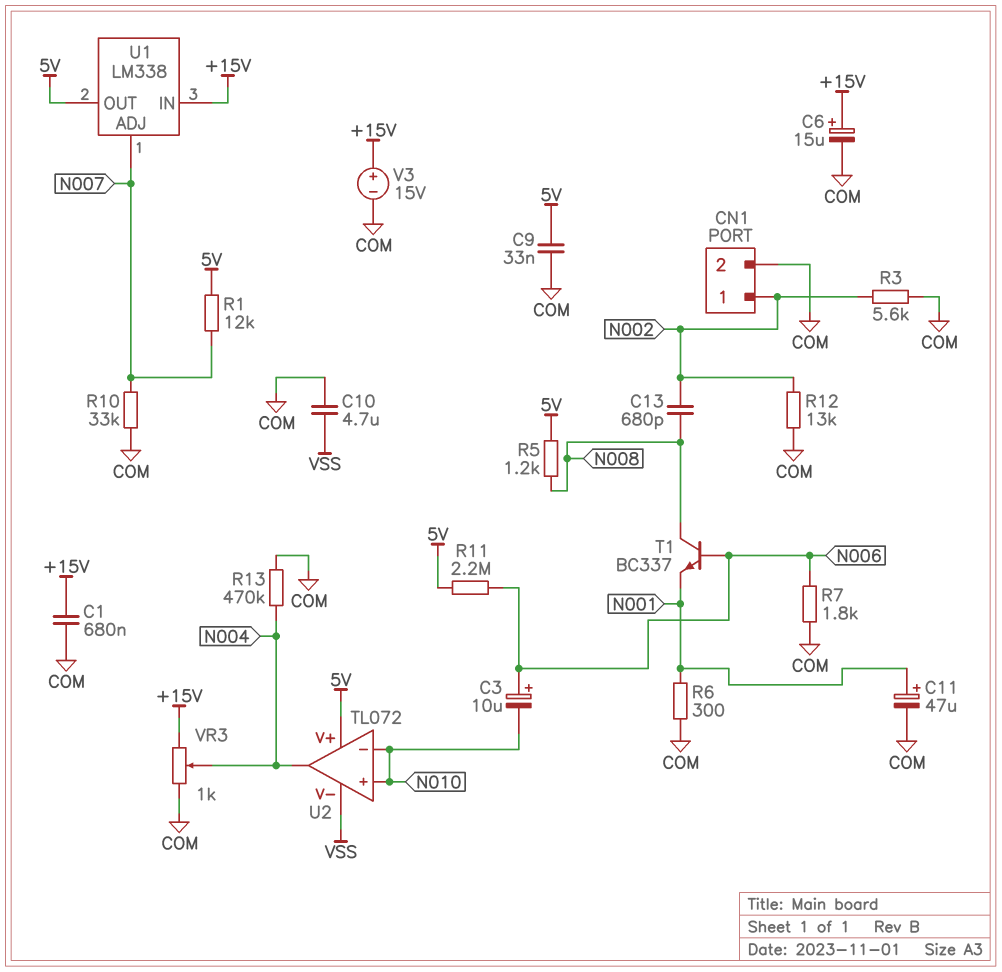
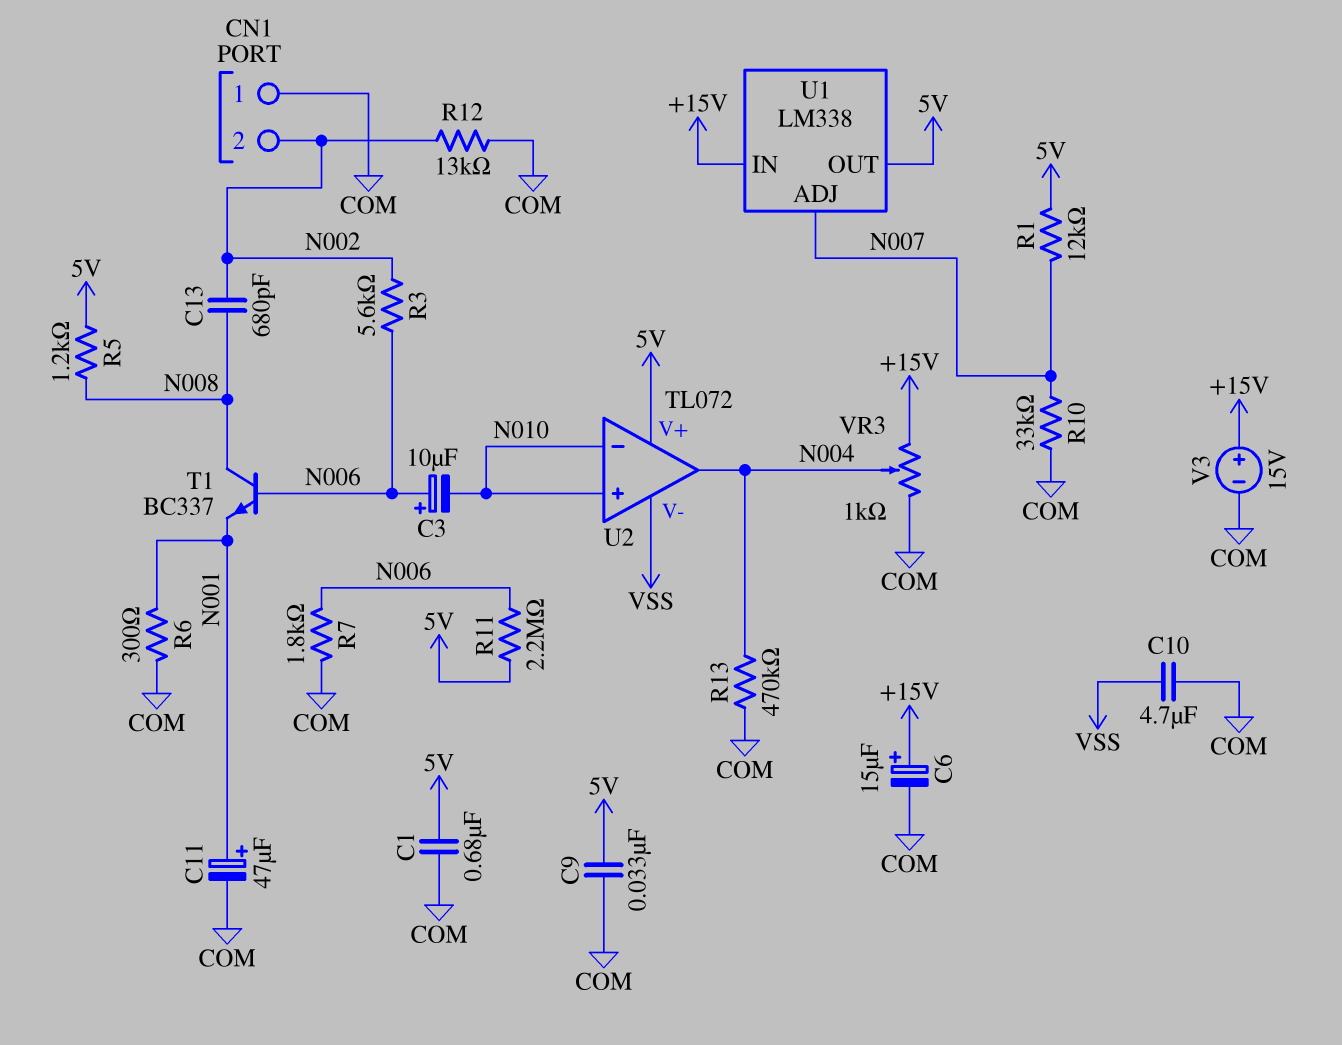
C1: 680nF (+15V, COM) -> 680nF (5V, COM)
CN1 pin 1: N002 -> COM
CN1 pin 2: COM -> N002
R3: 5.6k (COM, N002) -> 5.6k (N002, N006)

